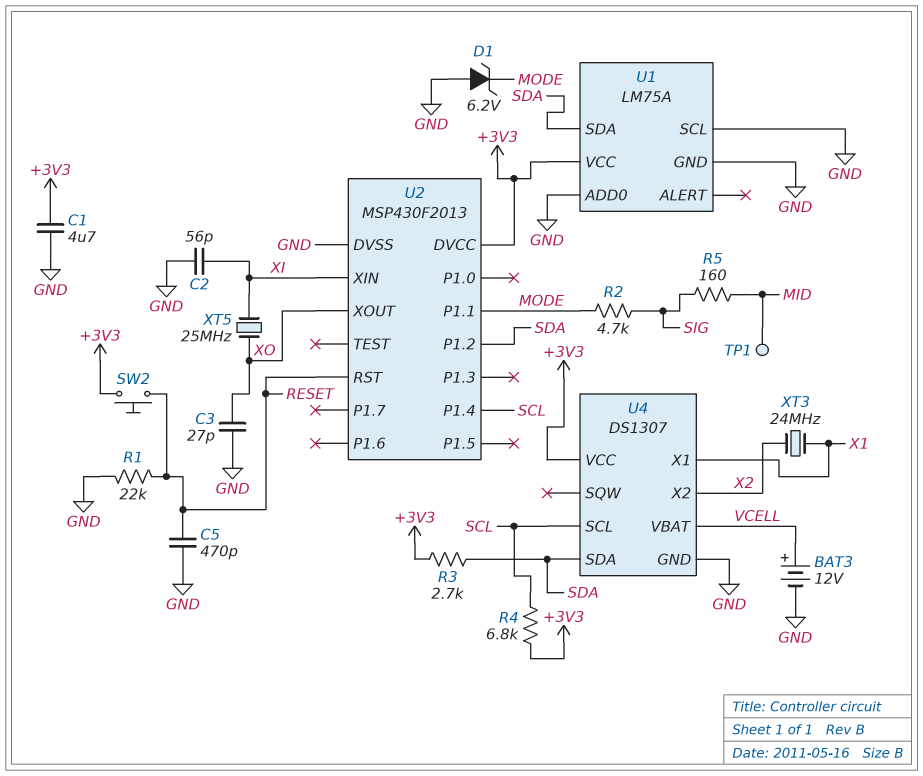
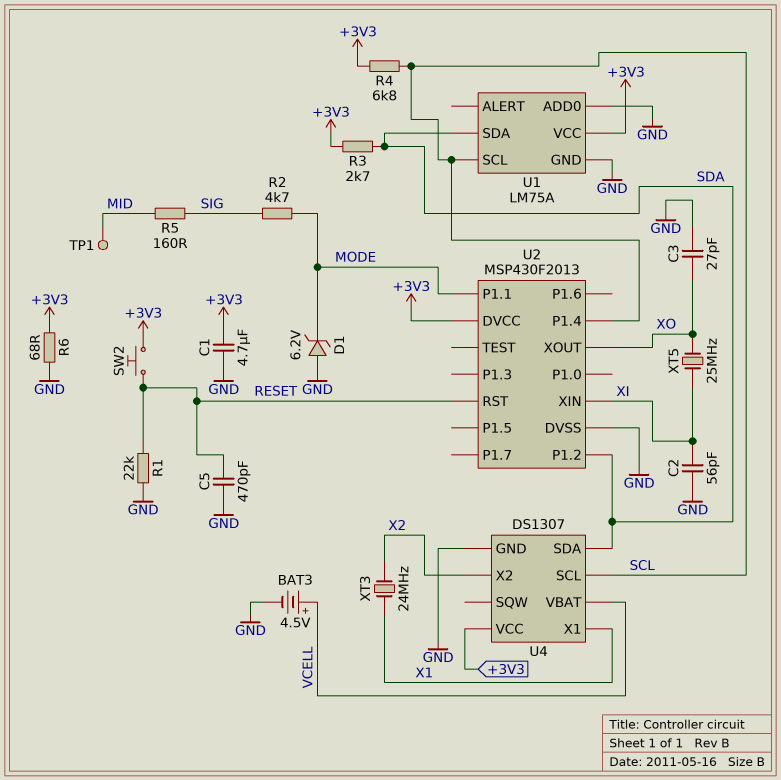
BAT3: 12V (plus VCELL, minus GND) -> 4.5V (plus VCELL, minus GND)
R6: none -> 68 (+3V3, GND)
U1 pin SCL: GND -> SCL

